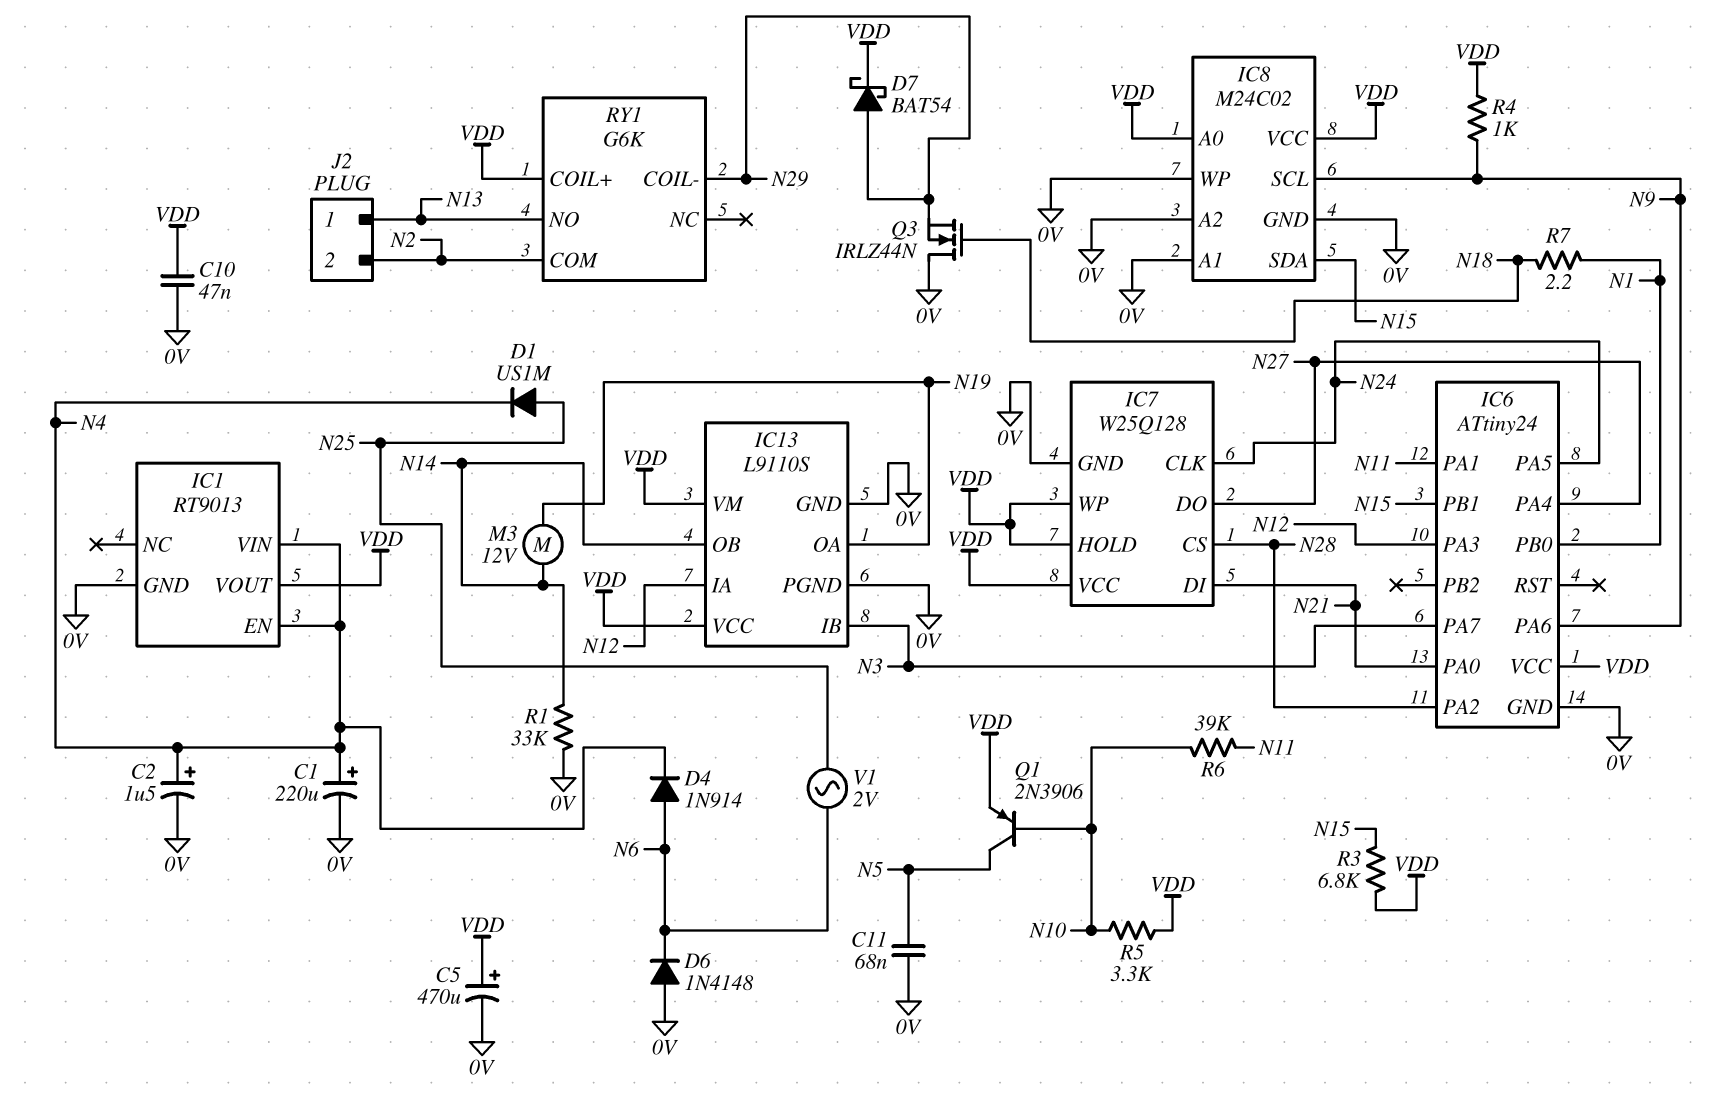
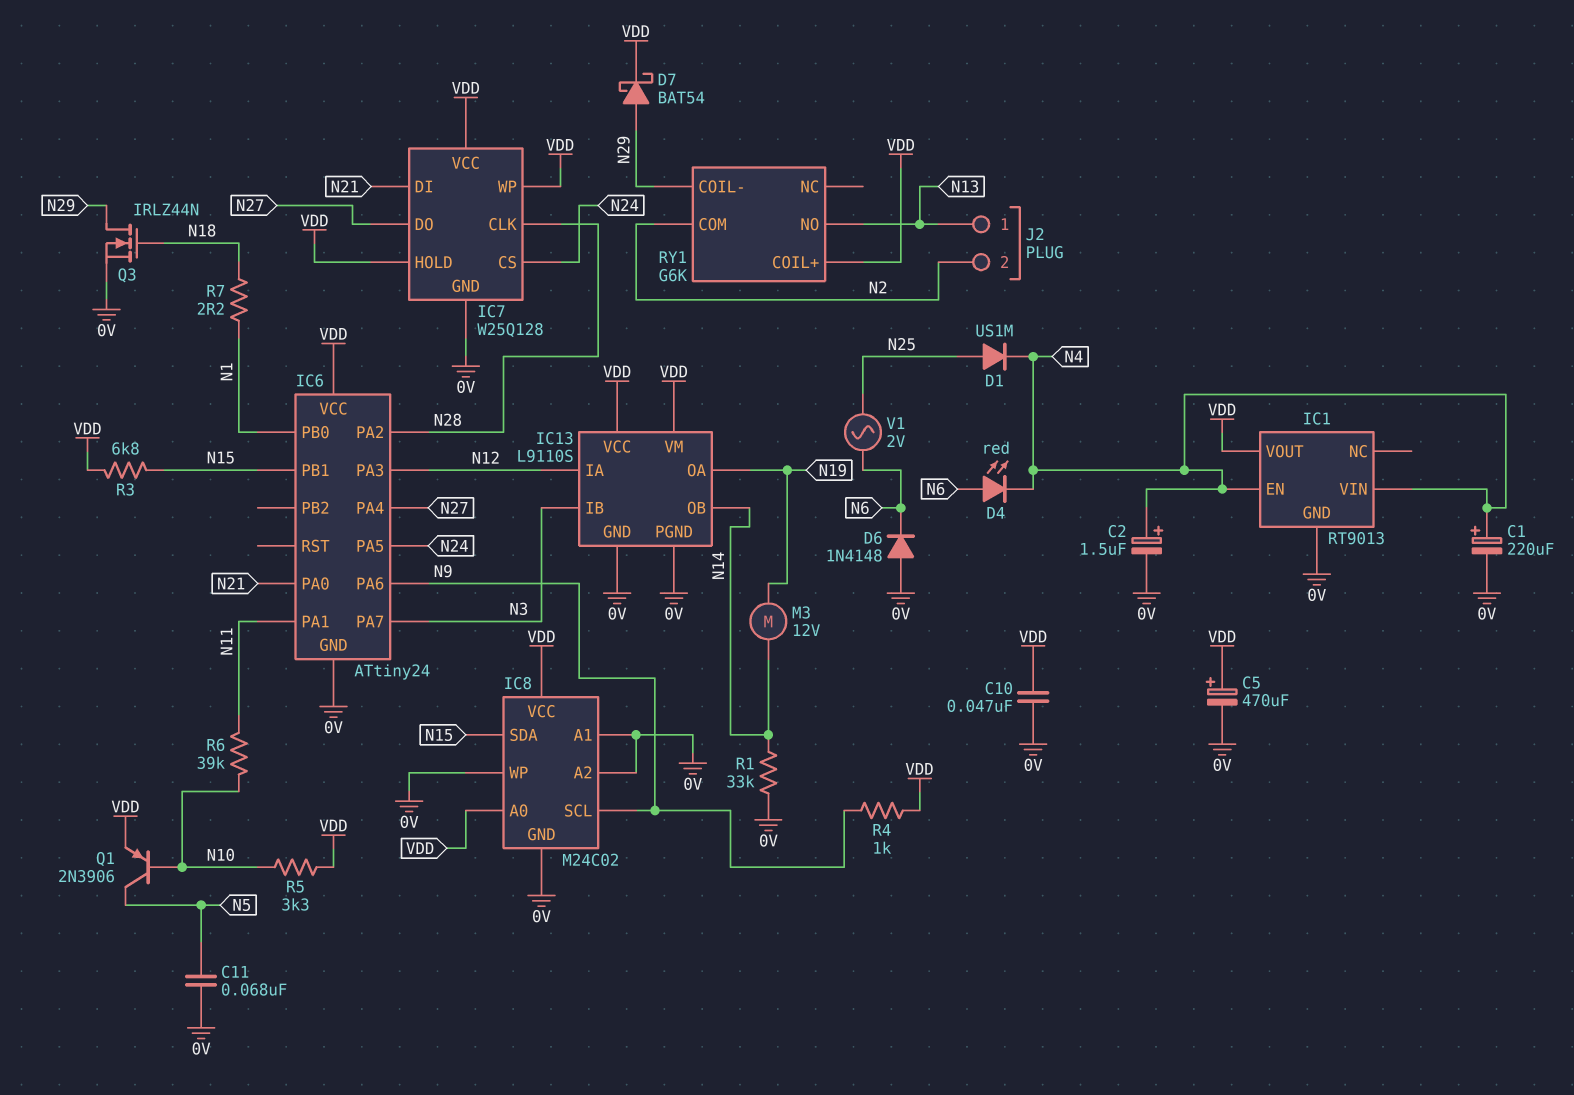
D4: diode 1N914 (A N6, K N4) -> LED red (A N6, K N4)
IC7 pin CLK: N24 -> N28
IC7 pin CS: N28 -> N24
Q3: NMOS IRLZ44N (G N18, D 0V, S N29) -> NMOS IRLZ44N (G N18, D N29, S 0V)

